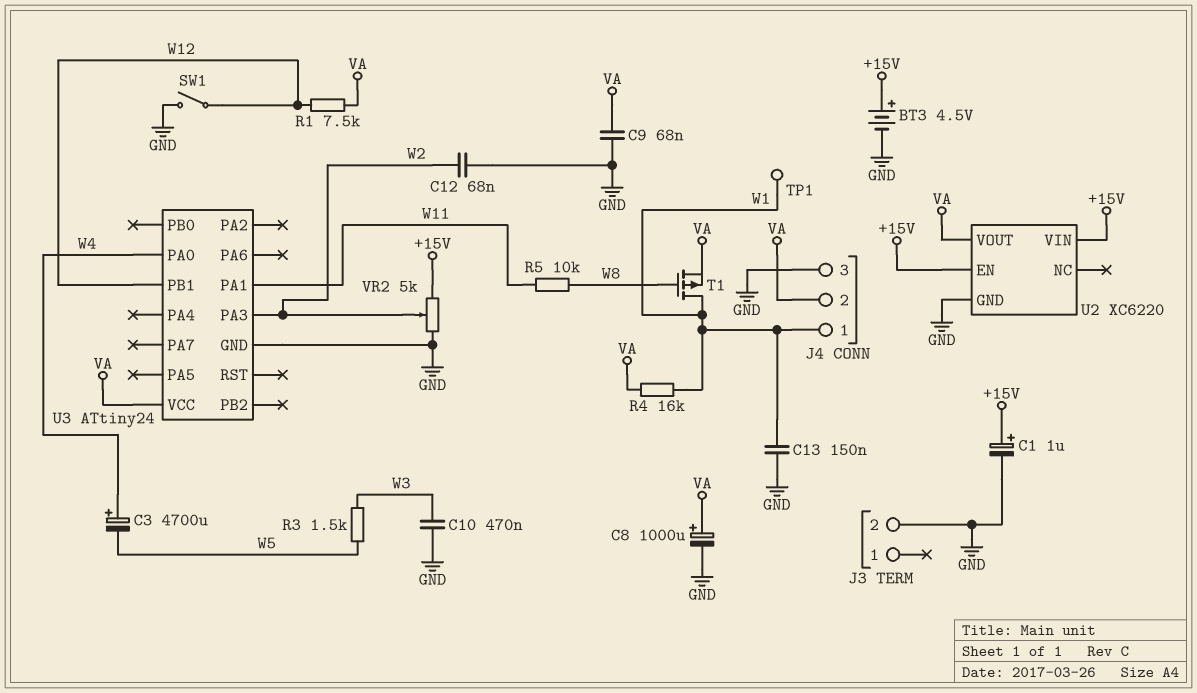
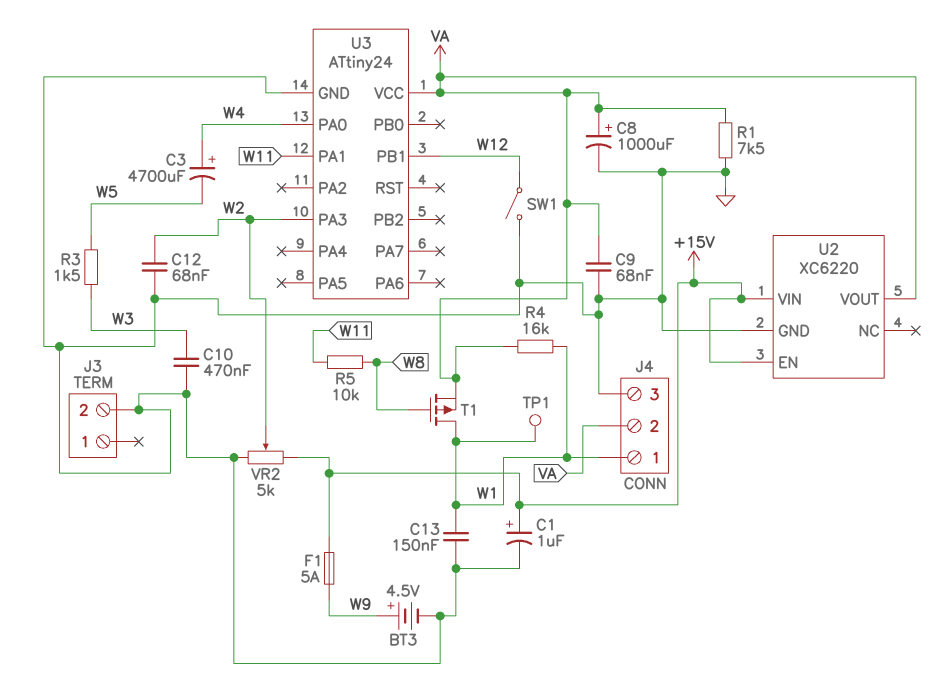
BT3: 4.5V (plus +15V, minus GND) -> 4.5V (plus W9, minus GND)
F1: none -> 5A (+15V, W9)
R1: 7.5k (VA, W12) -> 7.5k (GND, VA)

